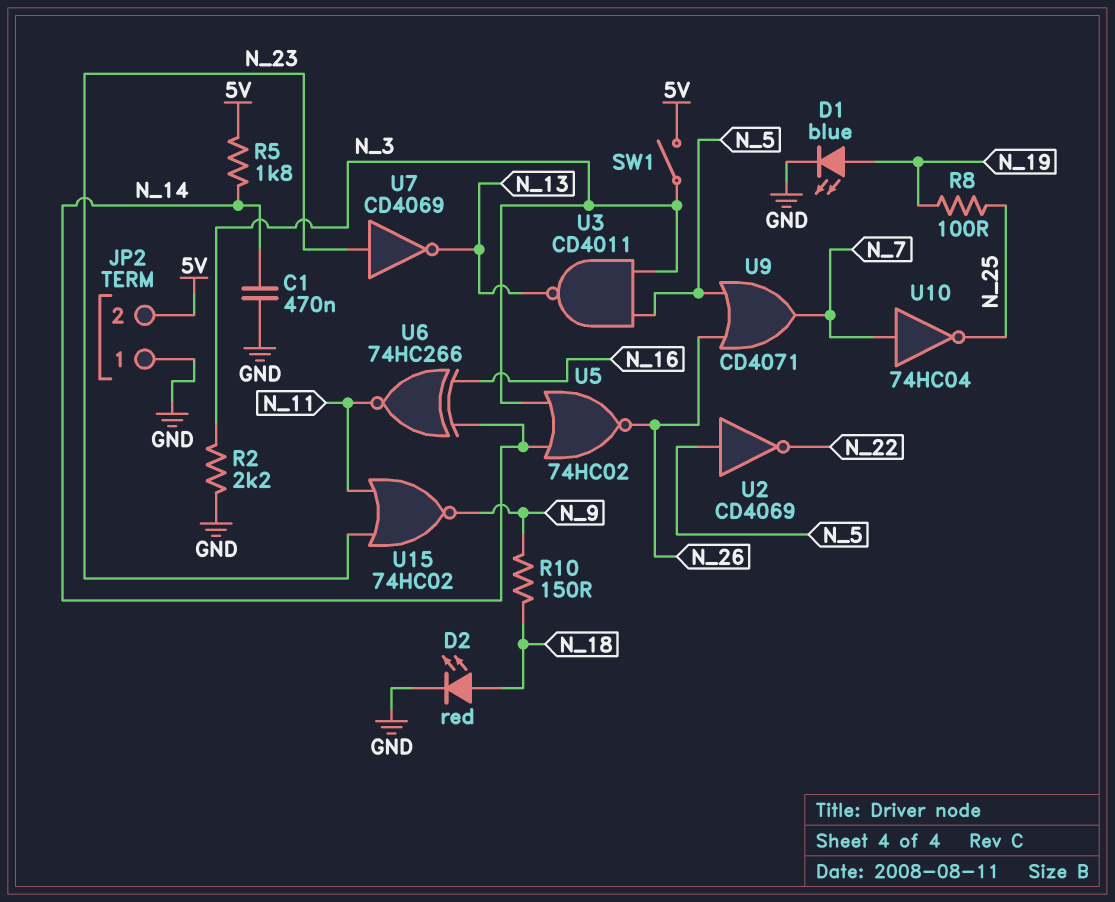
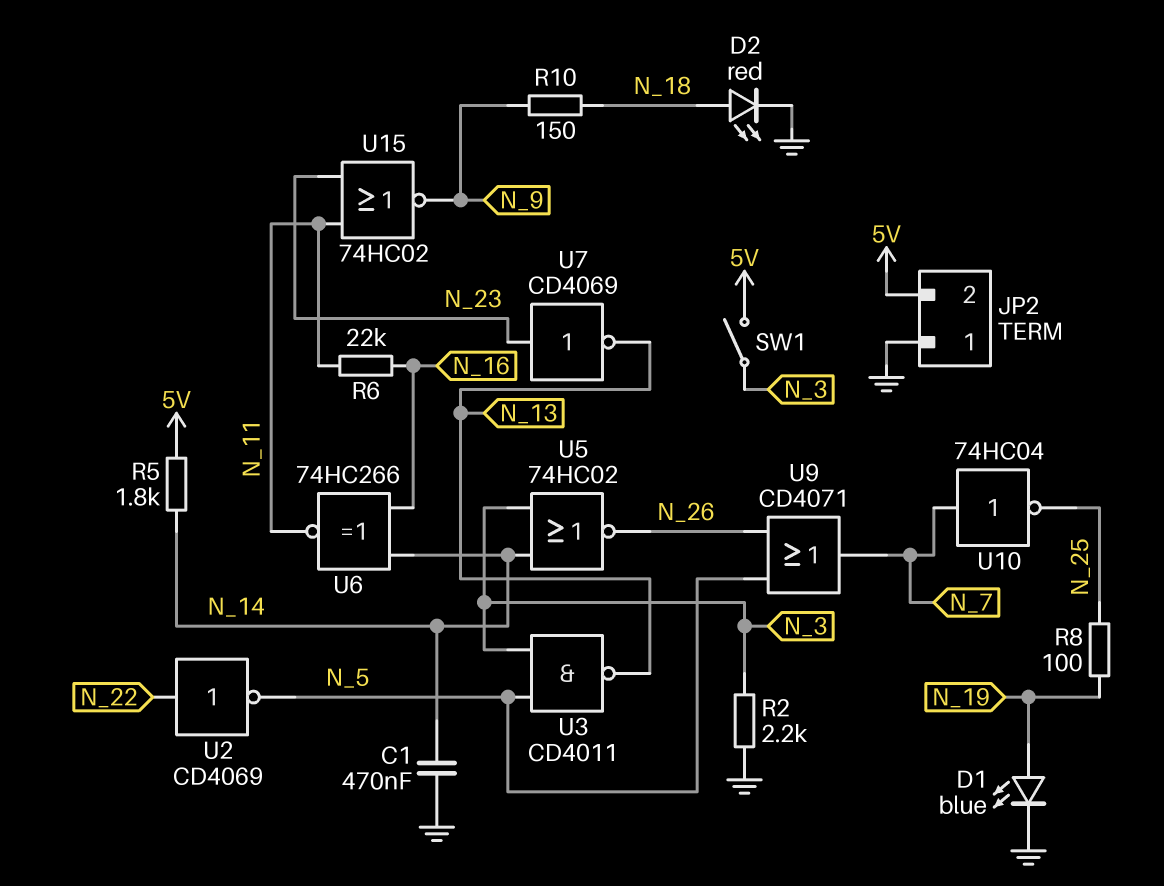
R6: none -> 22k (N_11, N_16)
U2: NOT CD4069 (in N_5, out N_22) -> NOT CD4069 (in N_22, out N_5)

